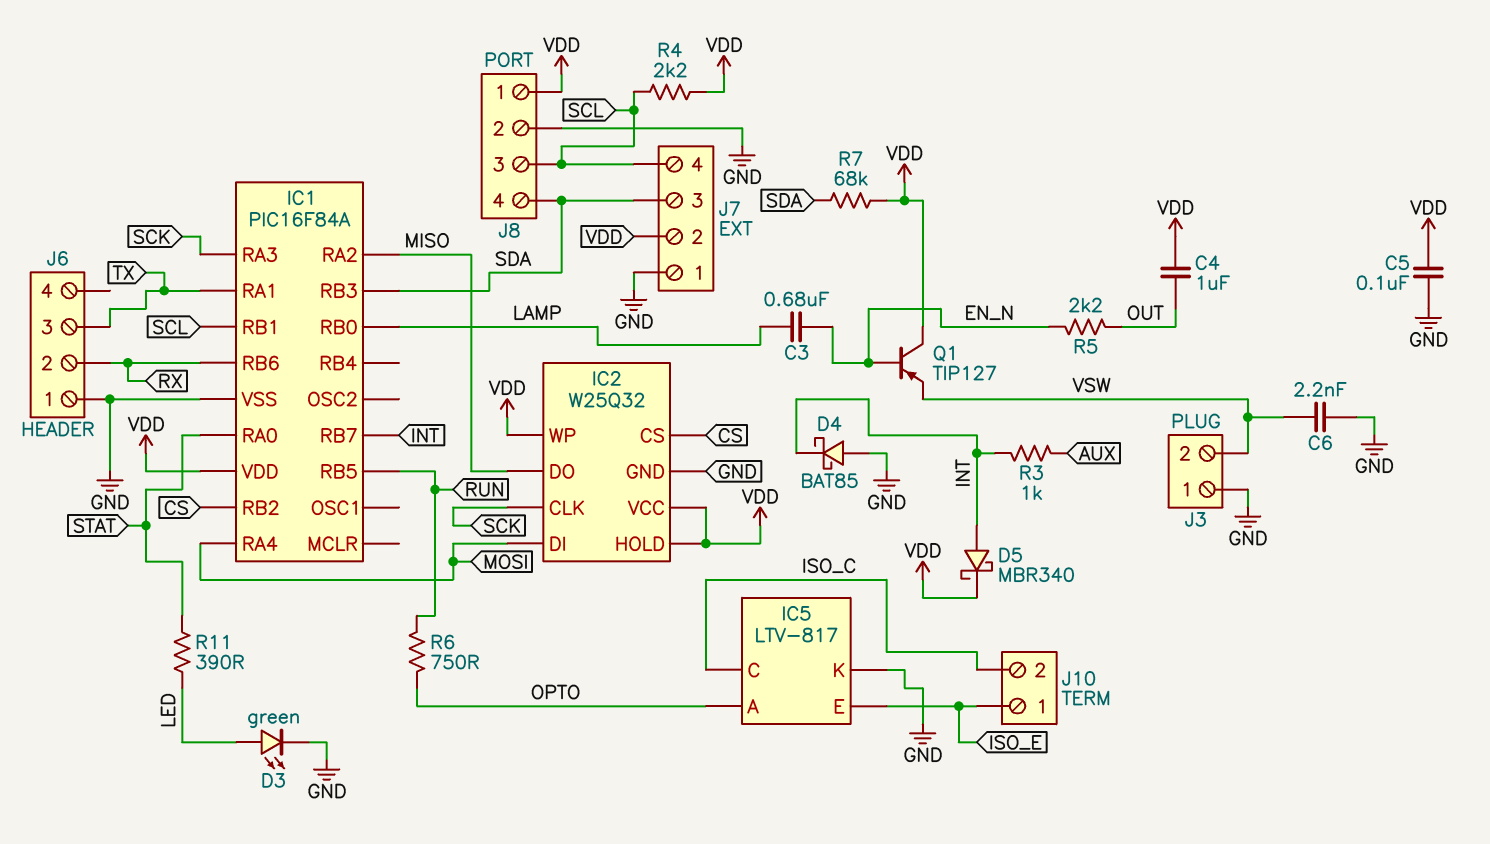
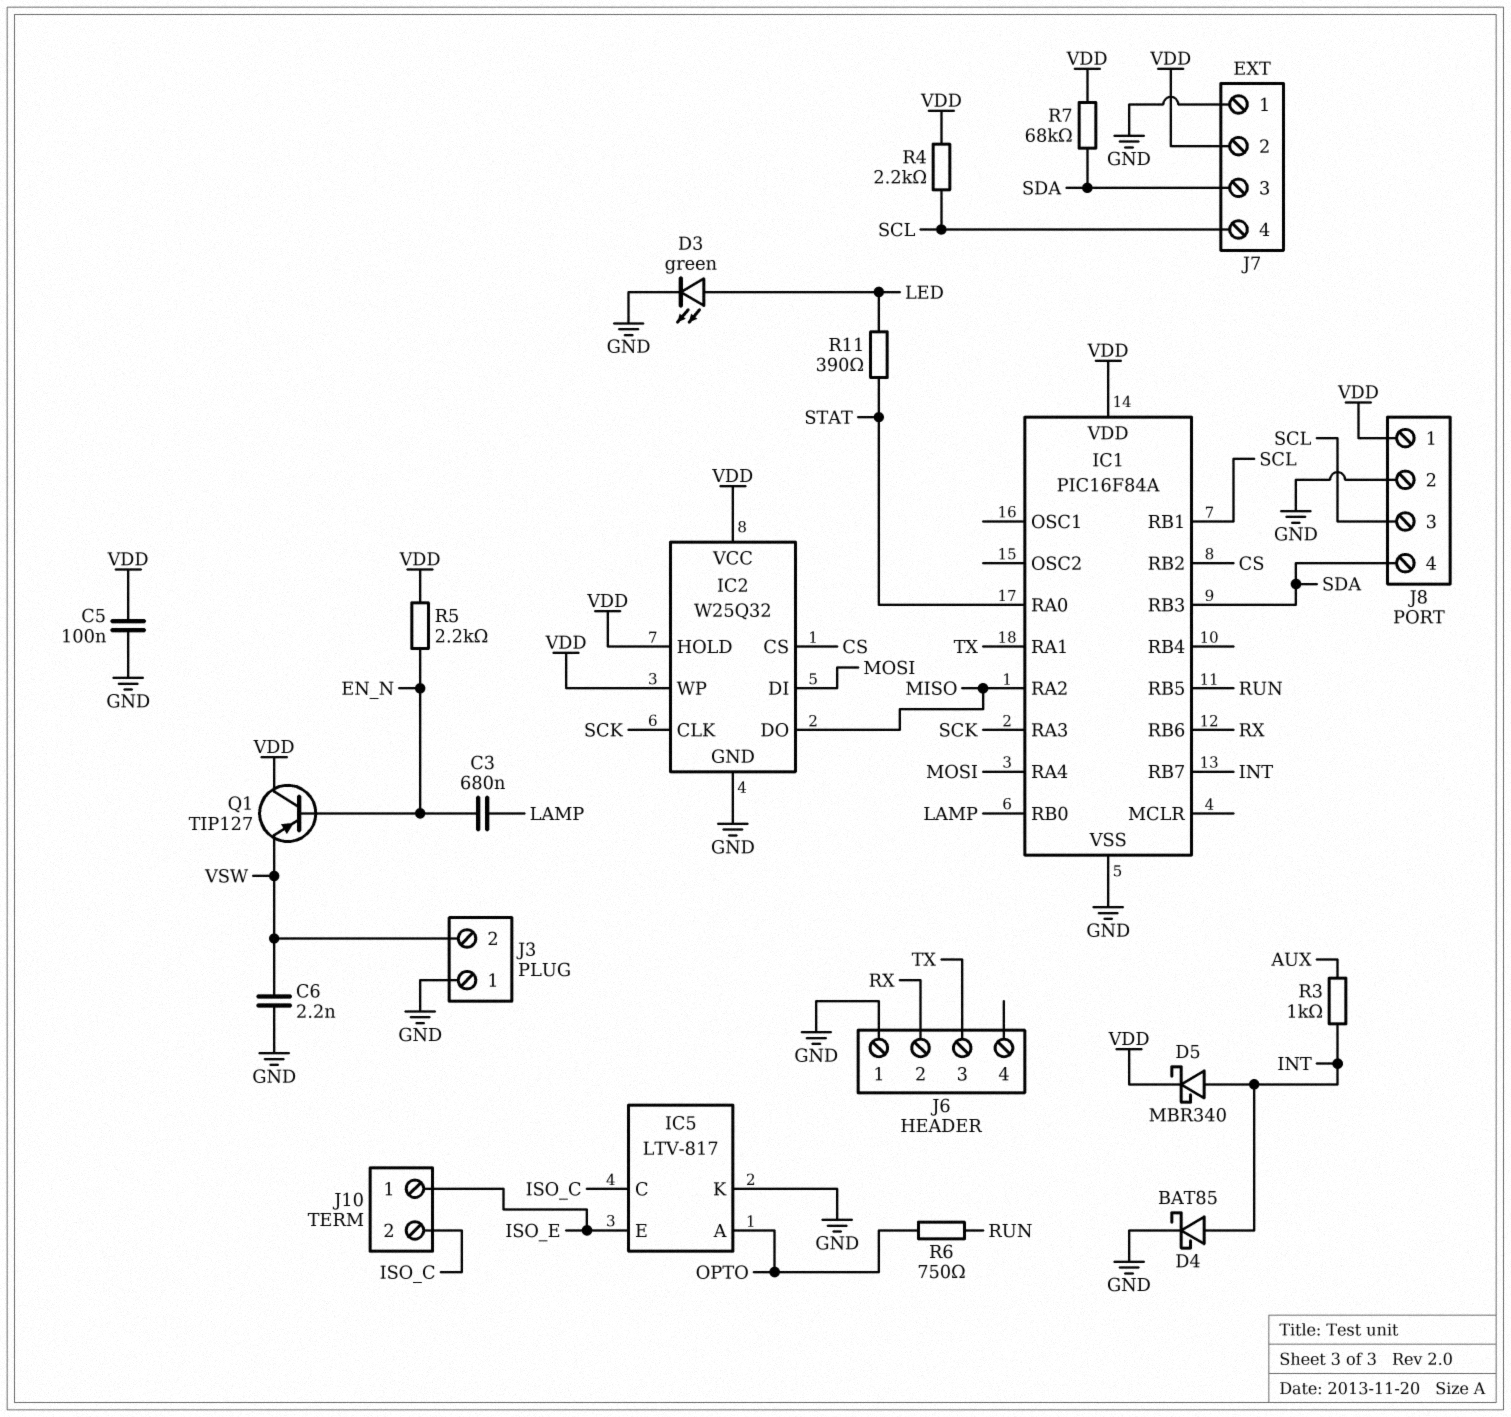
C4: 1uF (OUT, VDD) -> none
D4: schottky BAT85 (A GND, K INT) -> schottky BAT85 (A INT, K GND)
R5: 2.2k (EN_N, OUT) -> 2.2k (EN_N, VDD)

